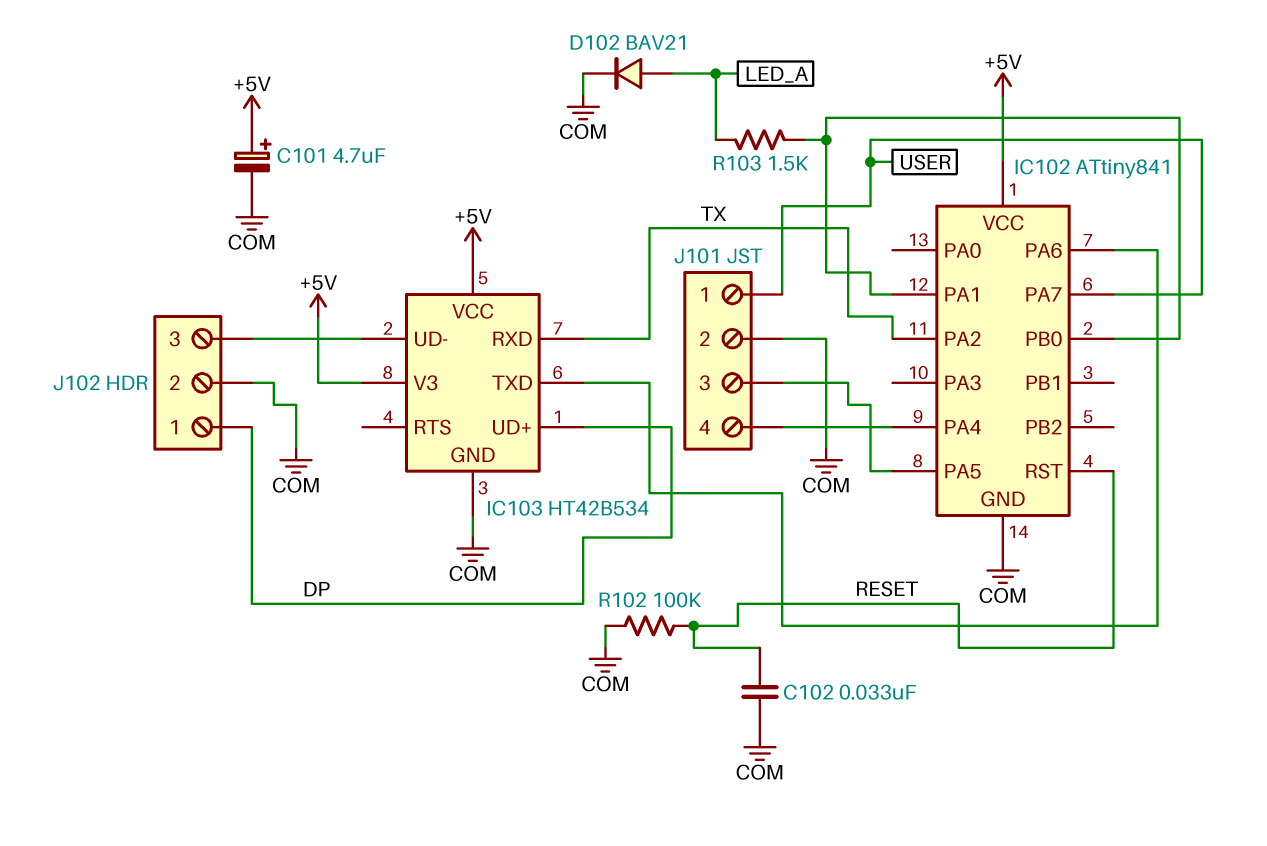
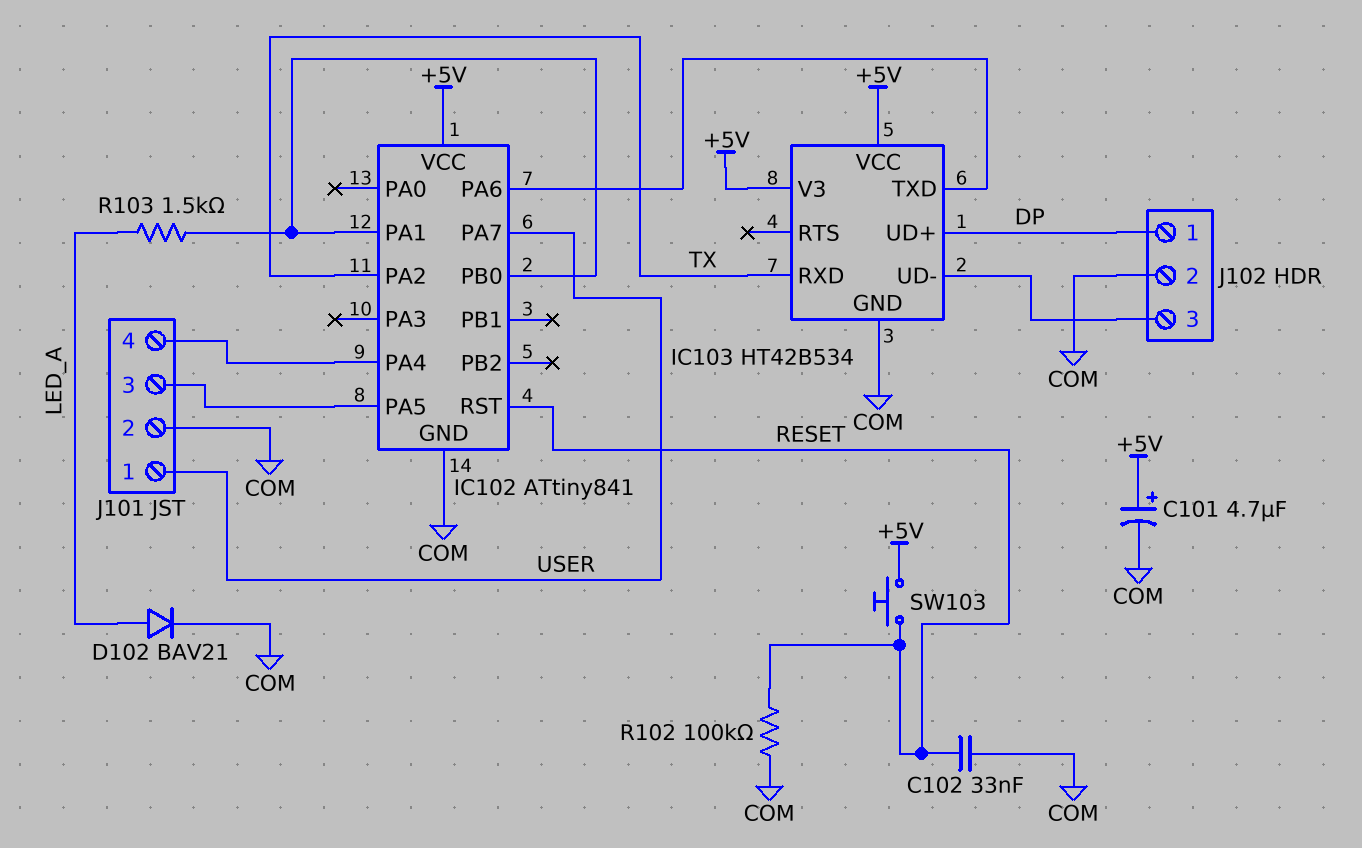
SW103: none -> button (+5V, RESET)

